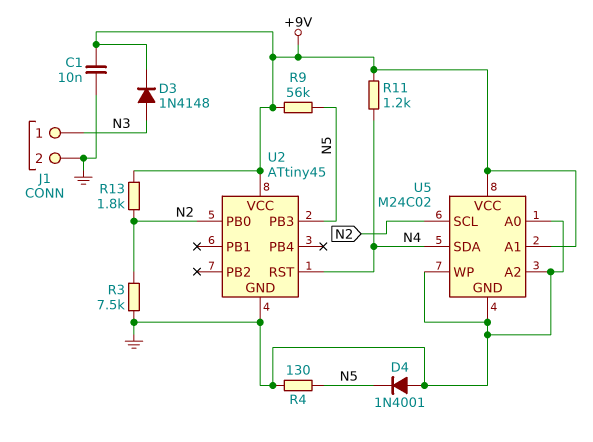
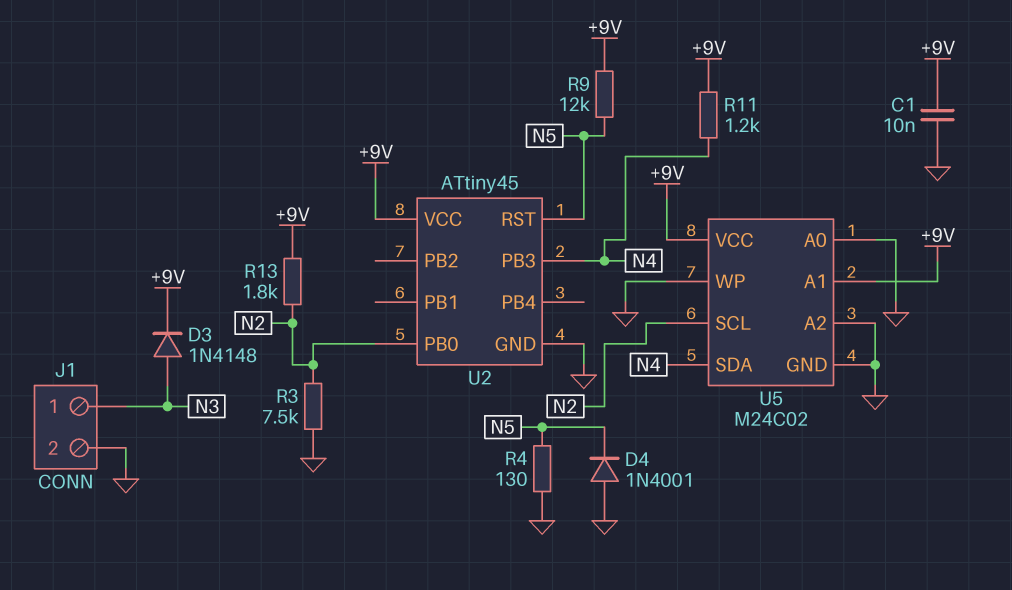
R9: 56k (+9V, N5) -> 12k (+9V, N5)
U2 pin PB3: N5 -> N4
U2 pin RST: N4 -> N5

